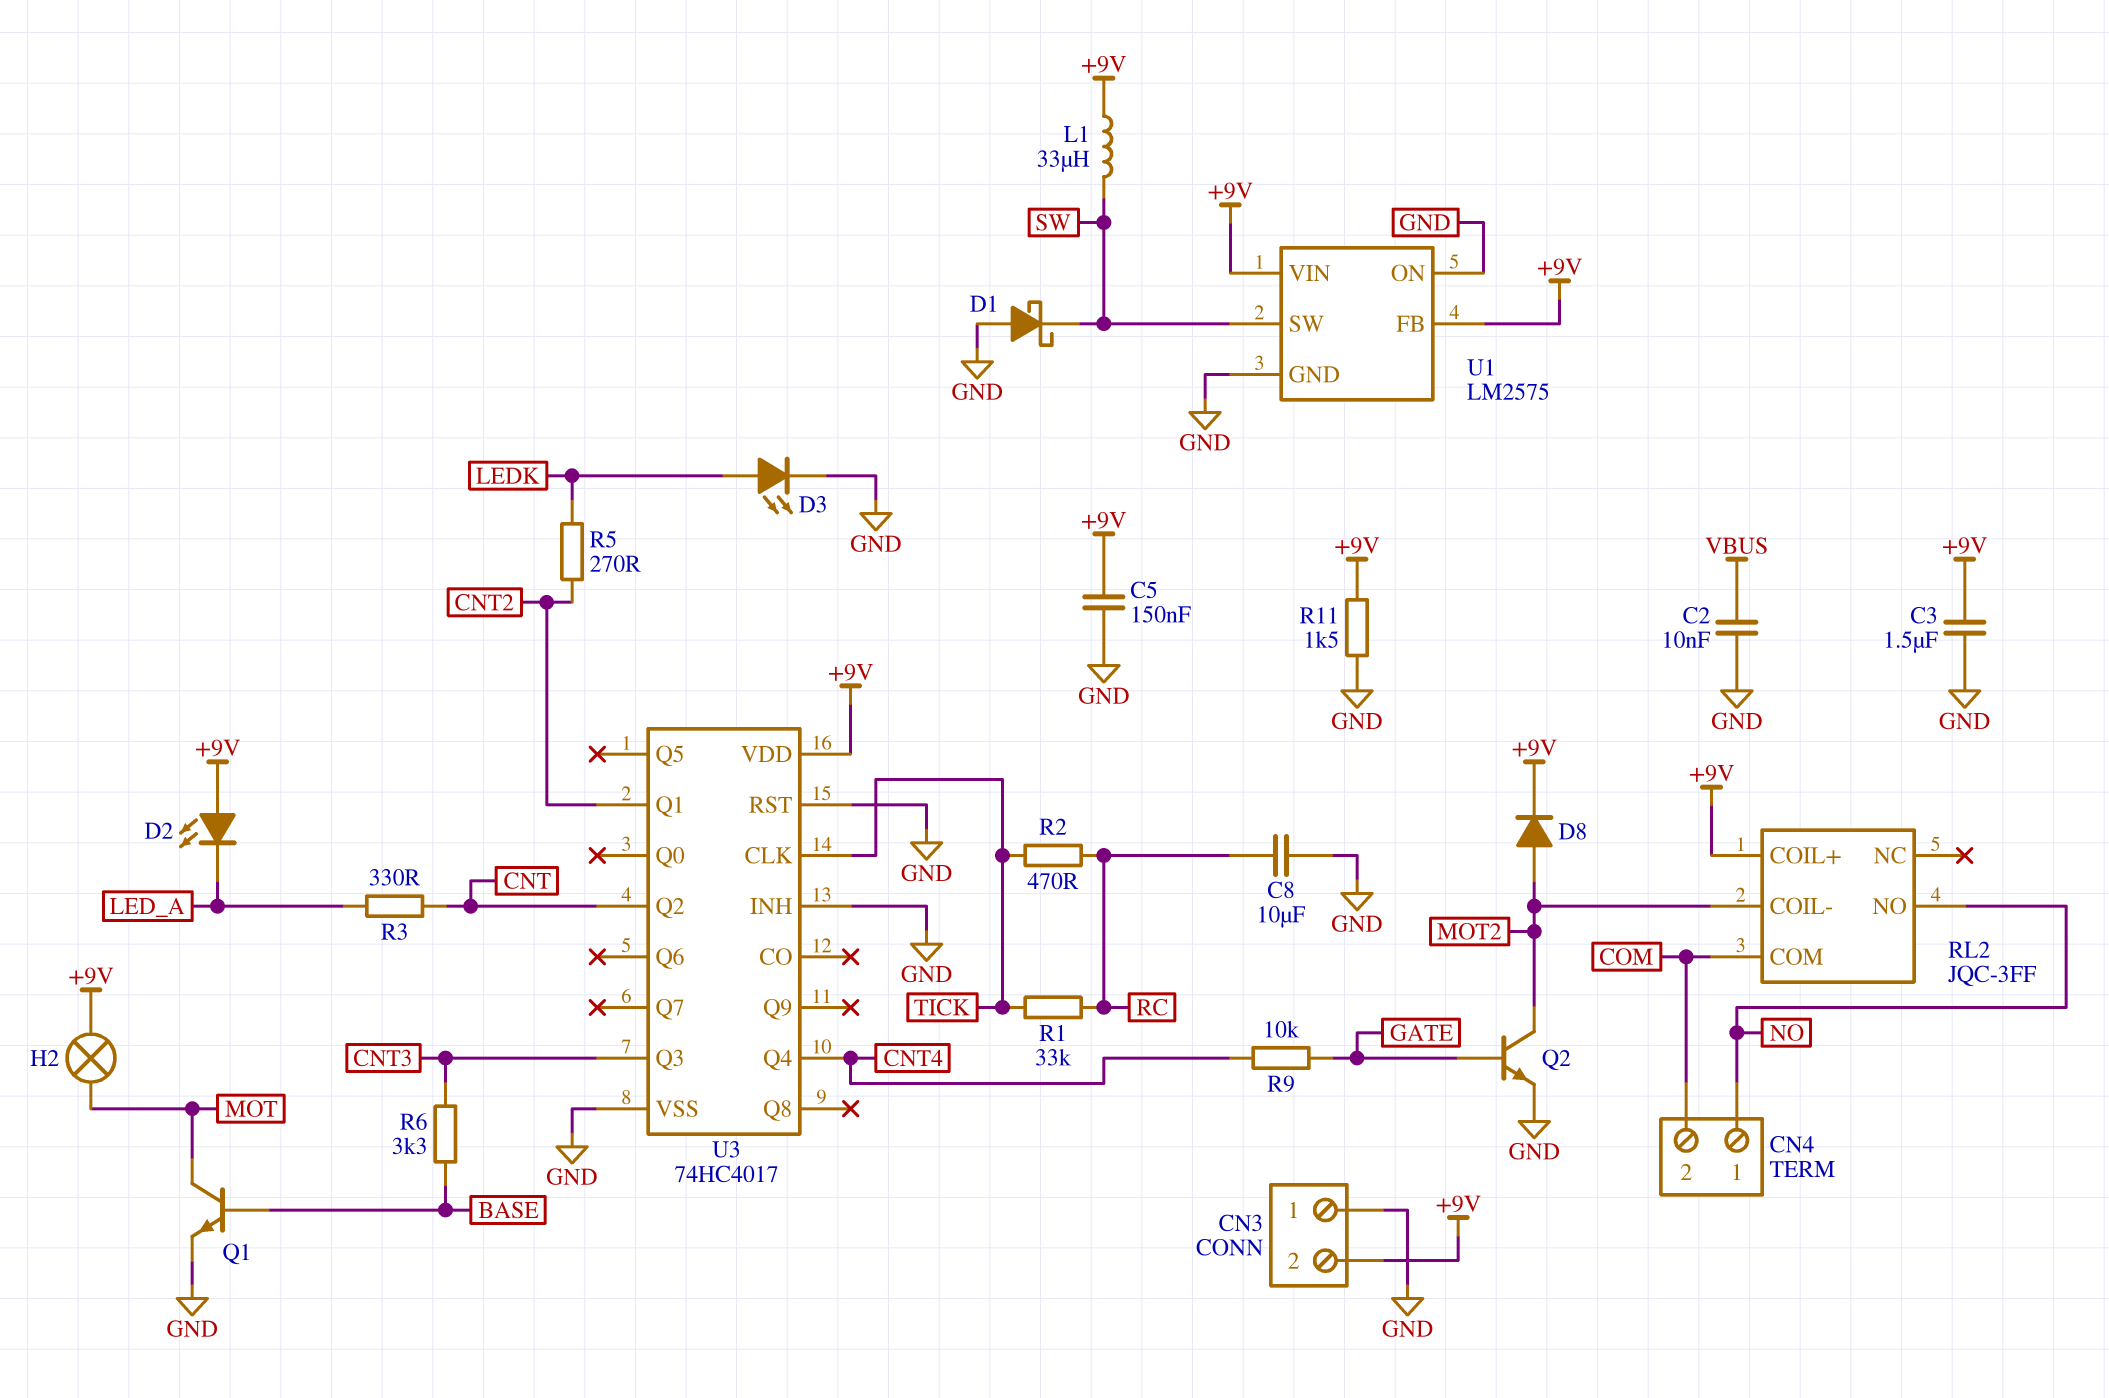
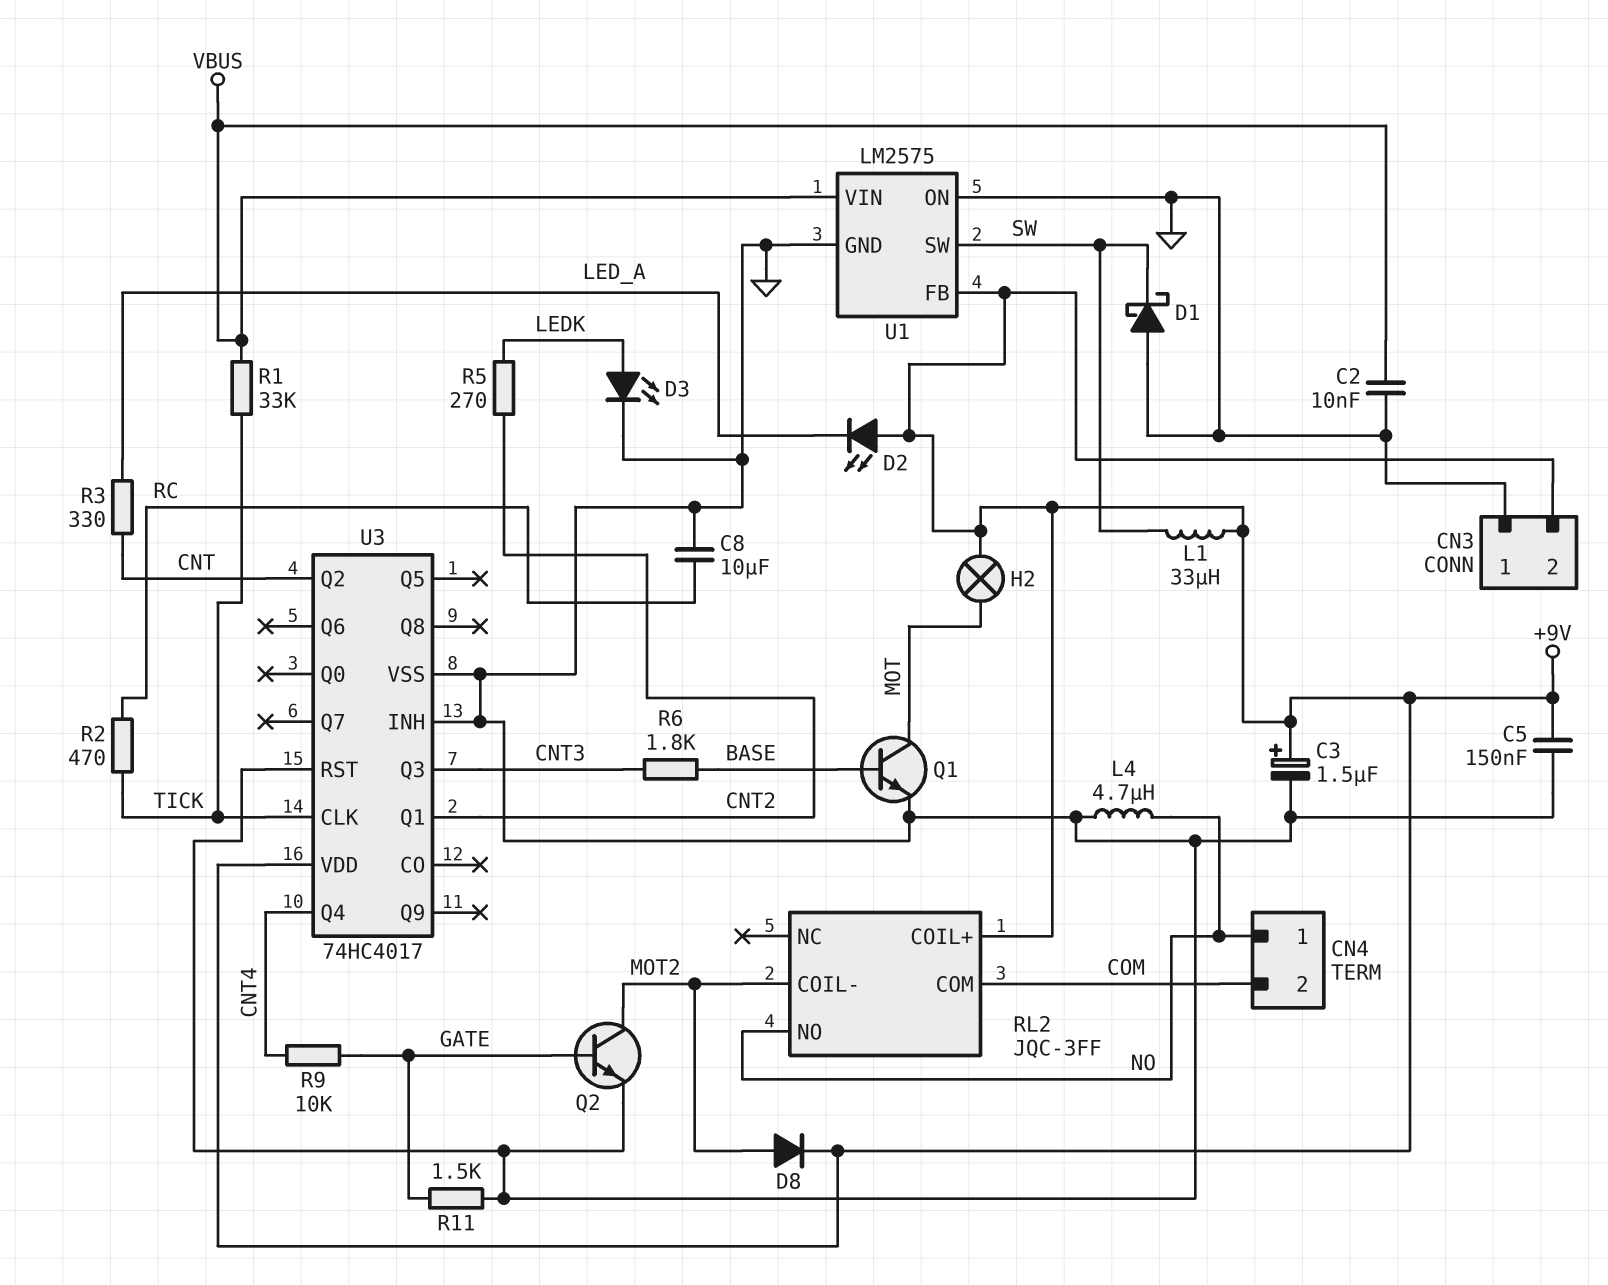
C3: 1.5uF (+9V, GND) -> 1.5uF (plus +9V, minus GND)
L4: none -> 4.7uH (GND, NO)
R1: 33k (RC, TICK) -> 33k (TICK, VBUS)
R6: 3.3k (BASE, CNT3) -> 1.8k (BASE, CNT3)
R11: 1.5k (+9V, GND) -> 1.5k (GATE, GND)
U1 pin VIN: +9V -> VBUS

